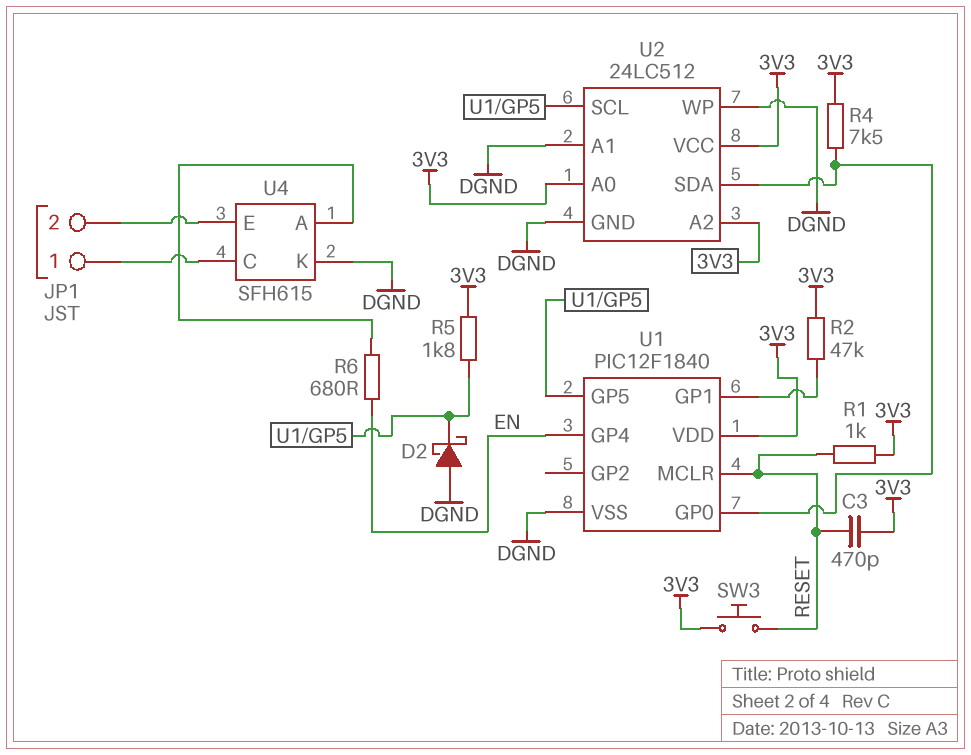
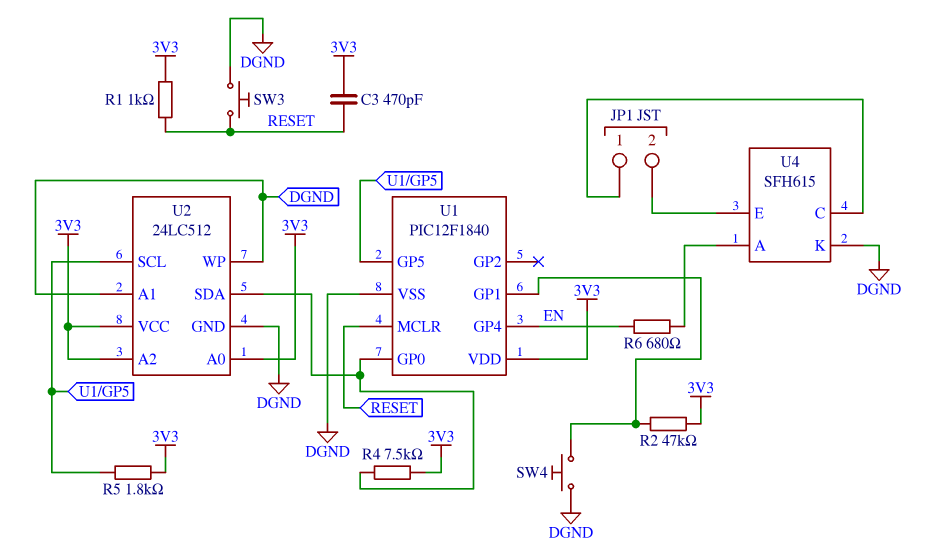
D2: schottky (A DGND, K U1/GP5) -> none
SW3: button (3V3, RESET) -> button (DGND, RESET)
SW4: none -> button (DGND, U1/GP1)

